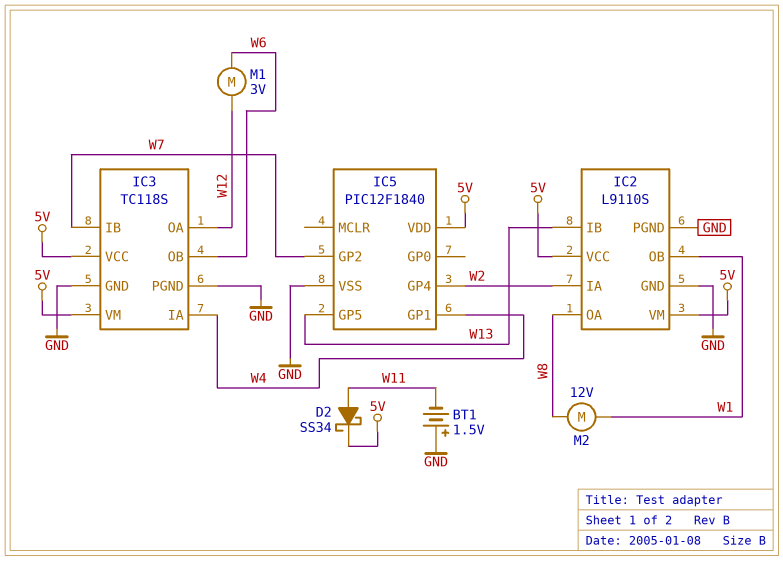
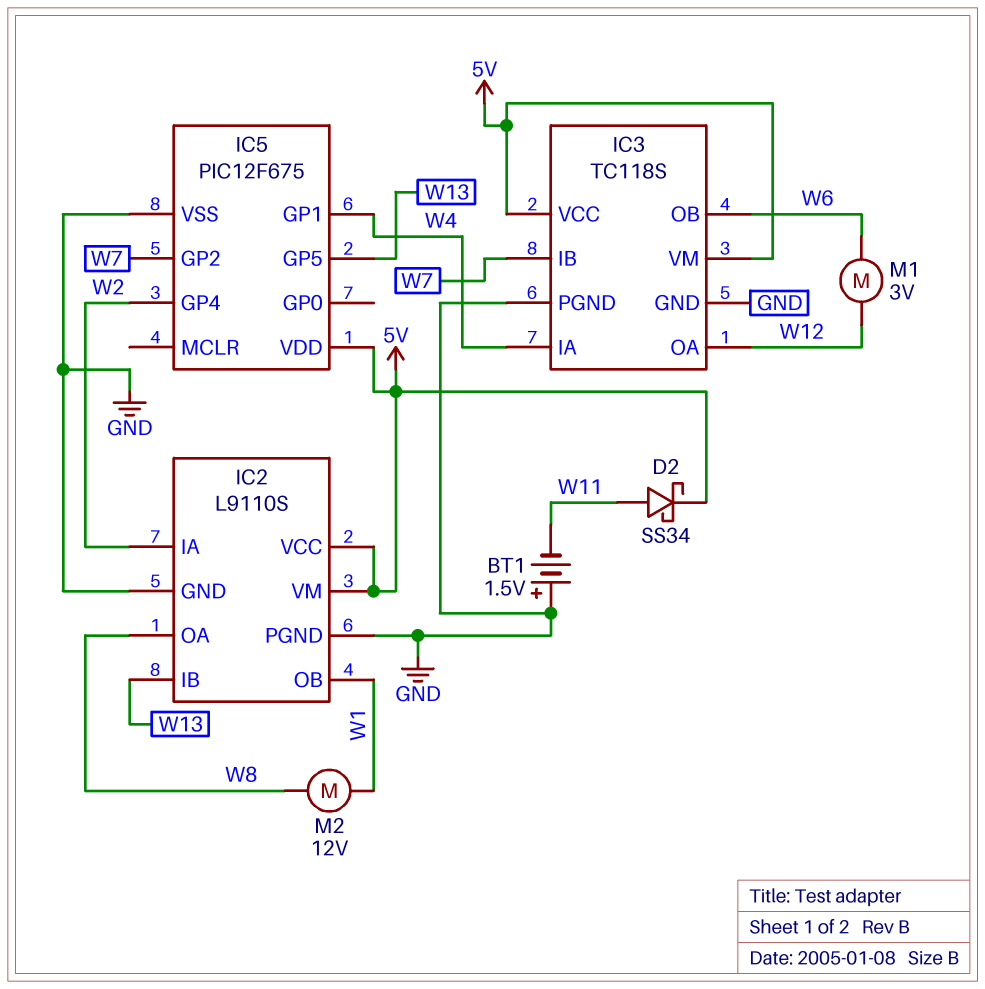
IC5: PIC12F1840 -> PIC12F675

